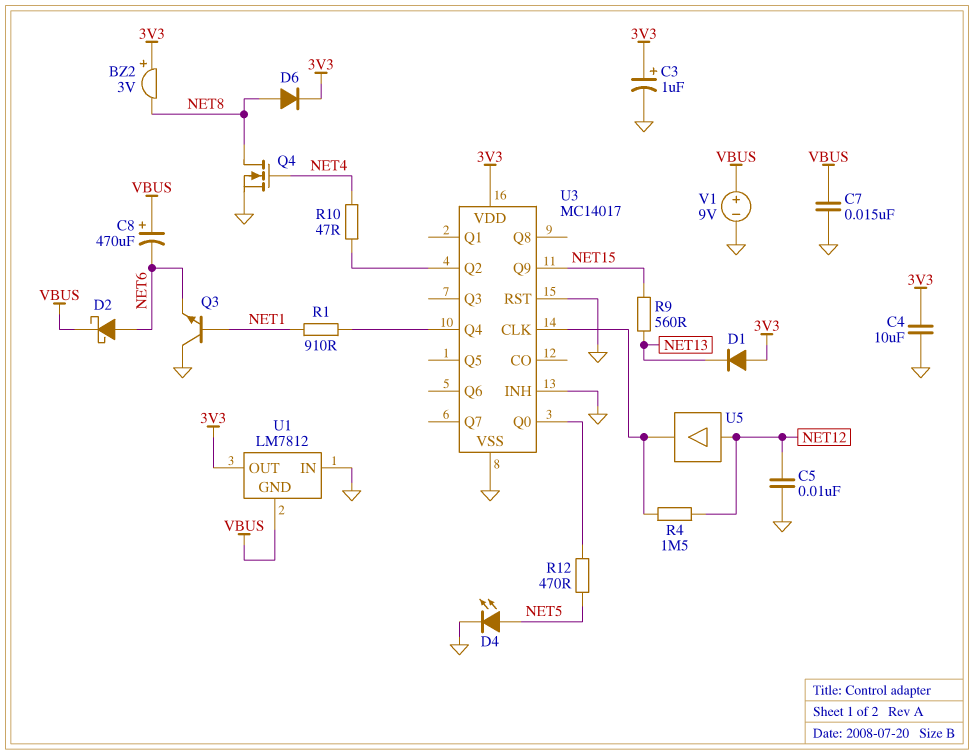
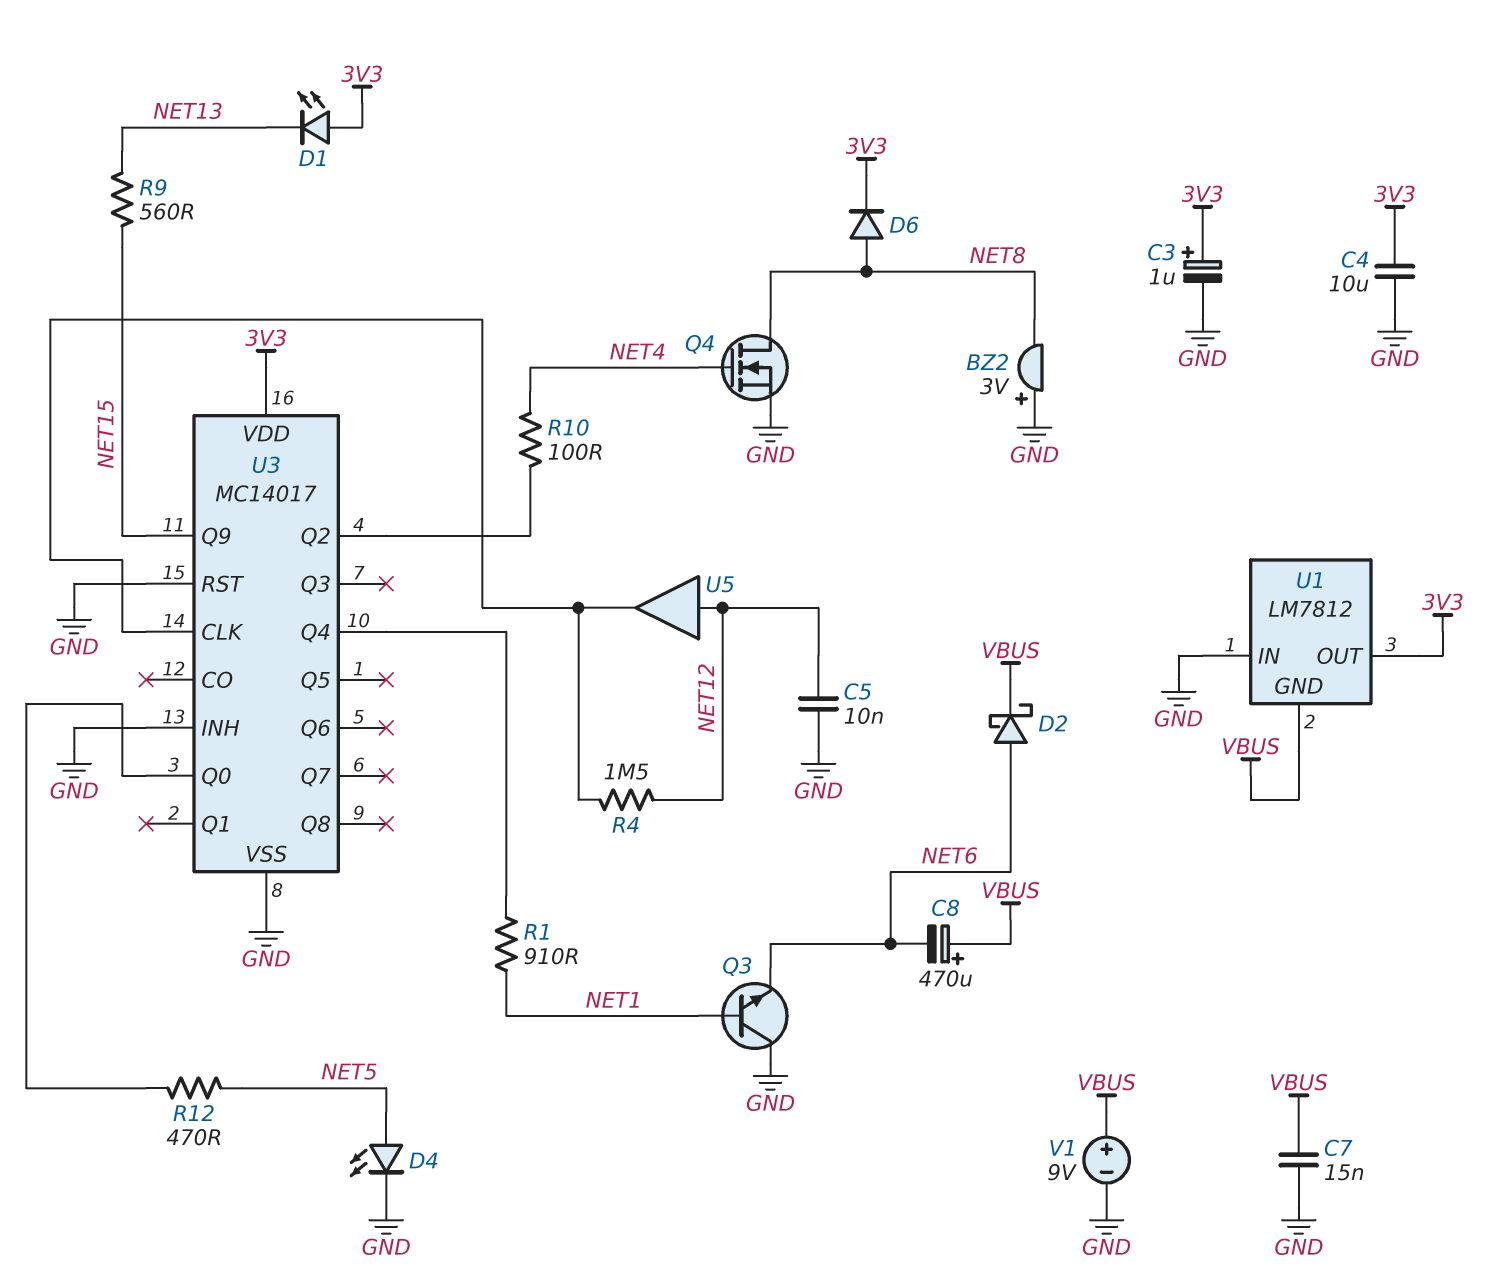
BZ2: buzzer 3V (plus 3V3, minus NET8) -> buzzer 3V (plus GND, minus NET8)
D1: diode (A 3V3, K NET13) -> LED (A 3V3, K NET13)
R10: 47 (NET4, U3/Q2) -> 100 (NET4, U3/Q2)

